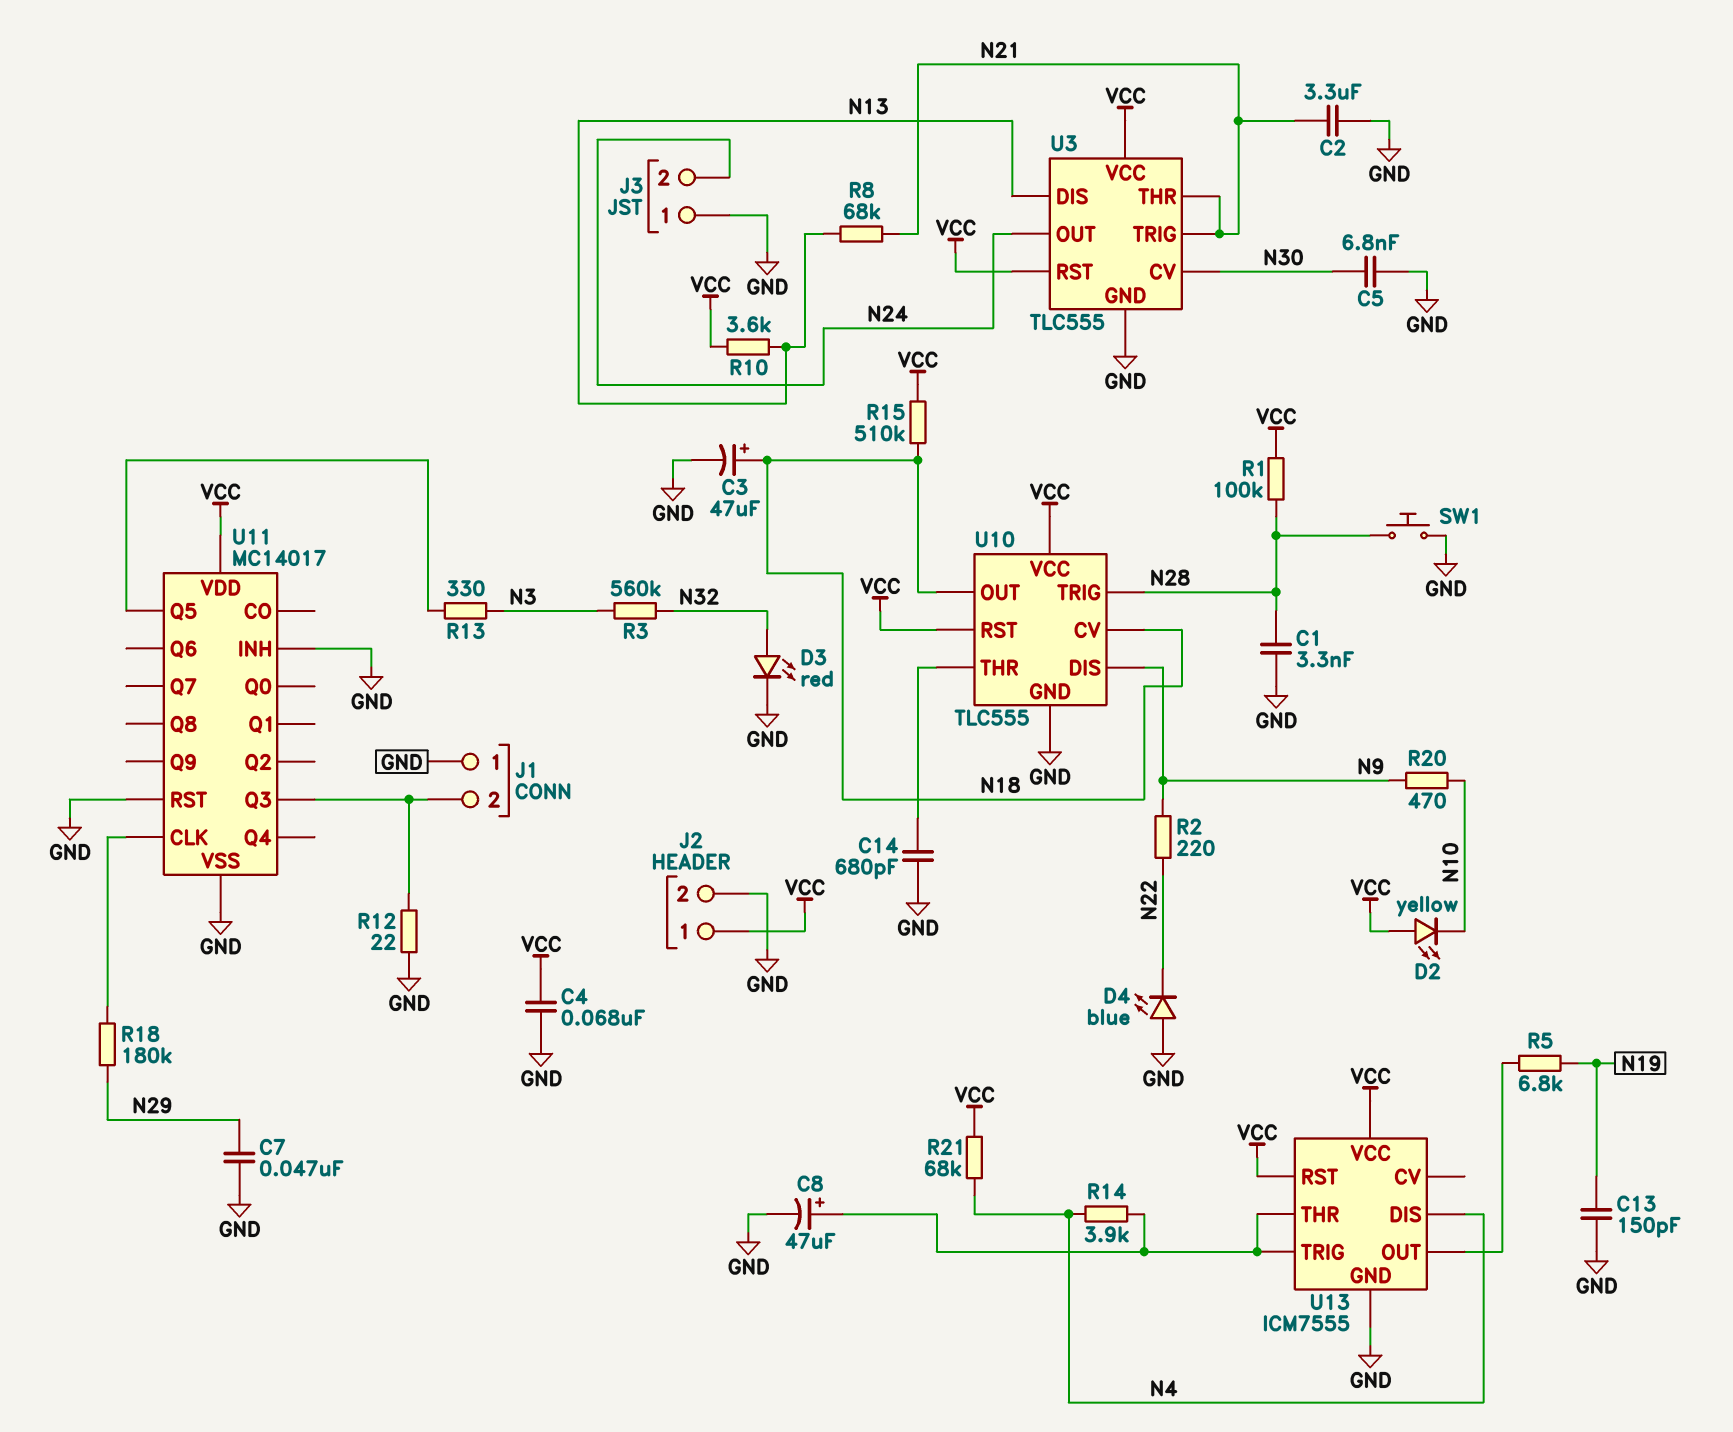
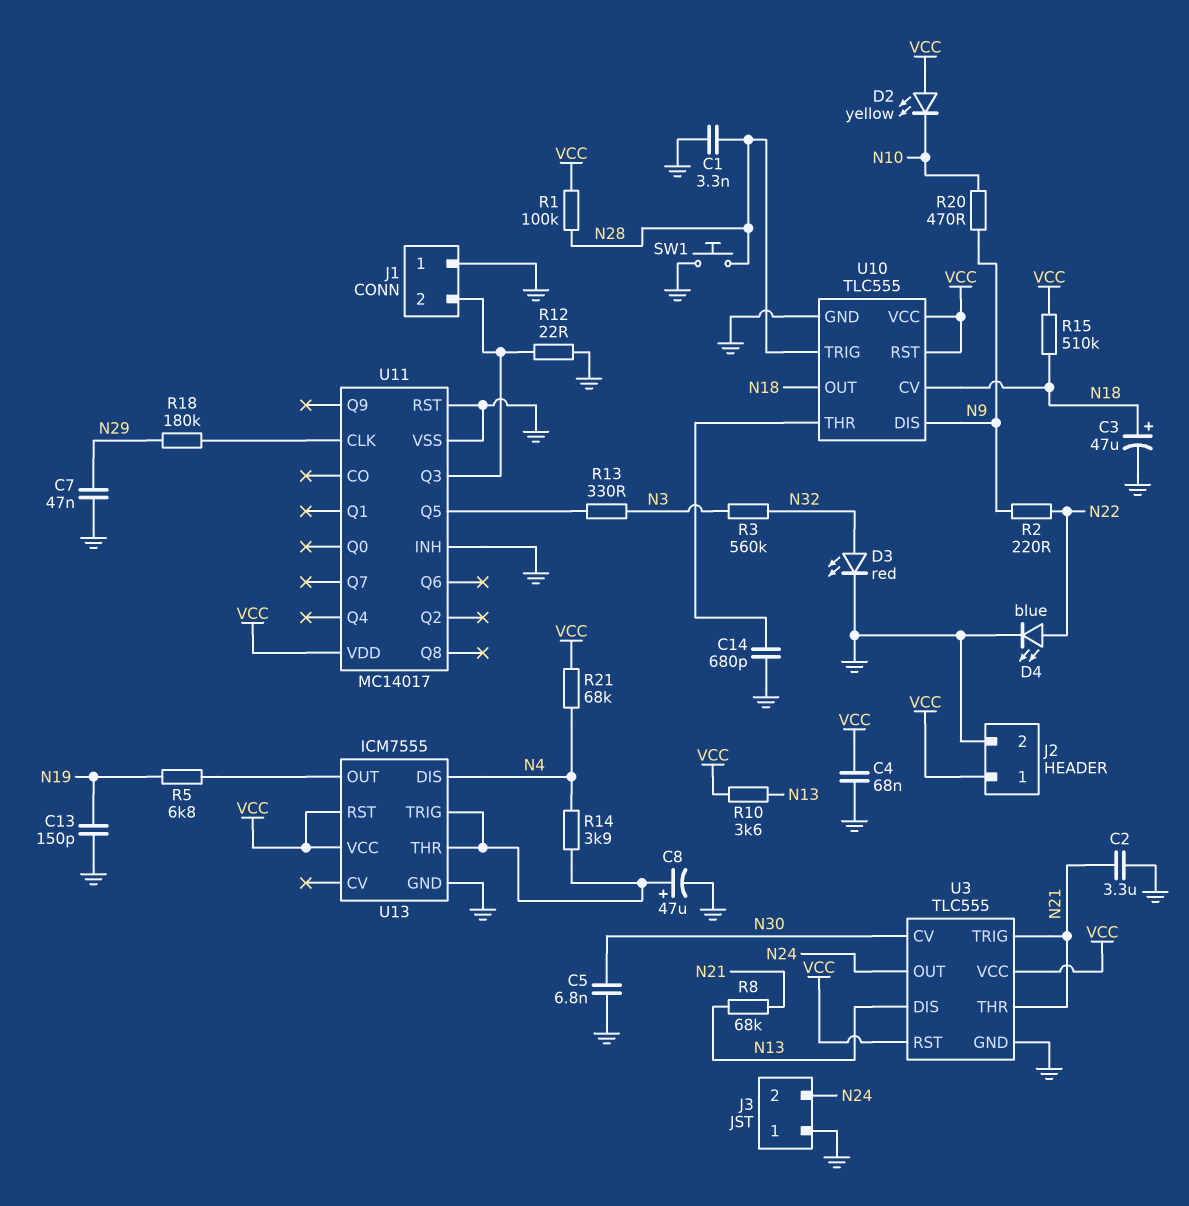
D4: LED blue (A GND, K N22) -> LED blue (A N22, K GND)

